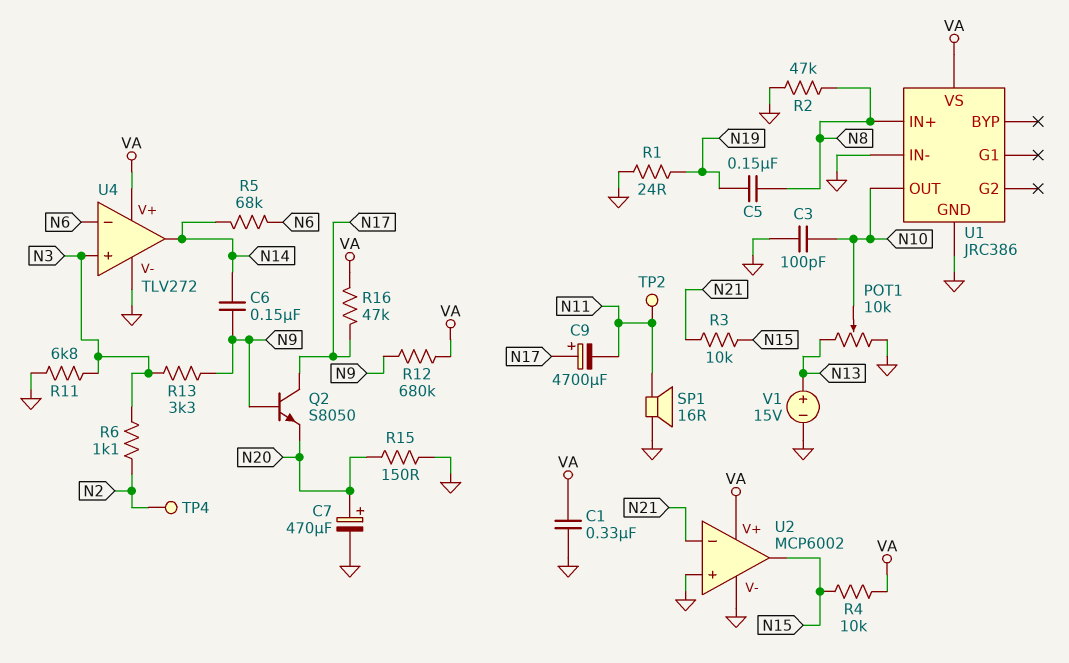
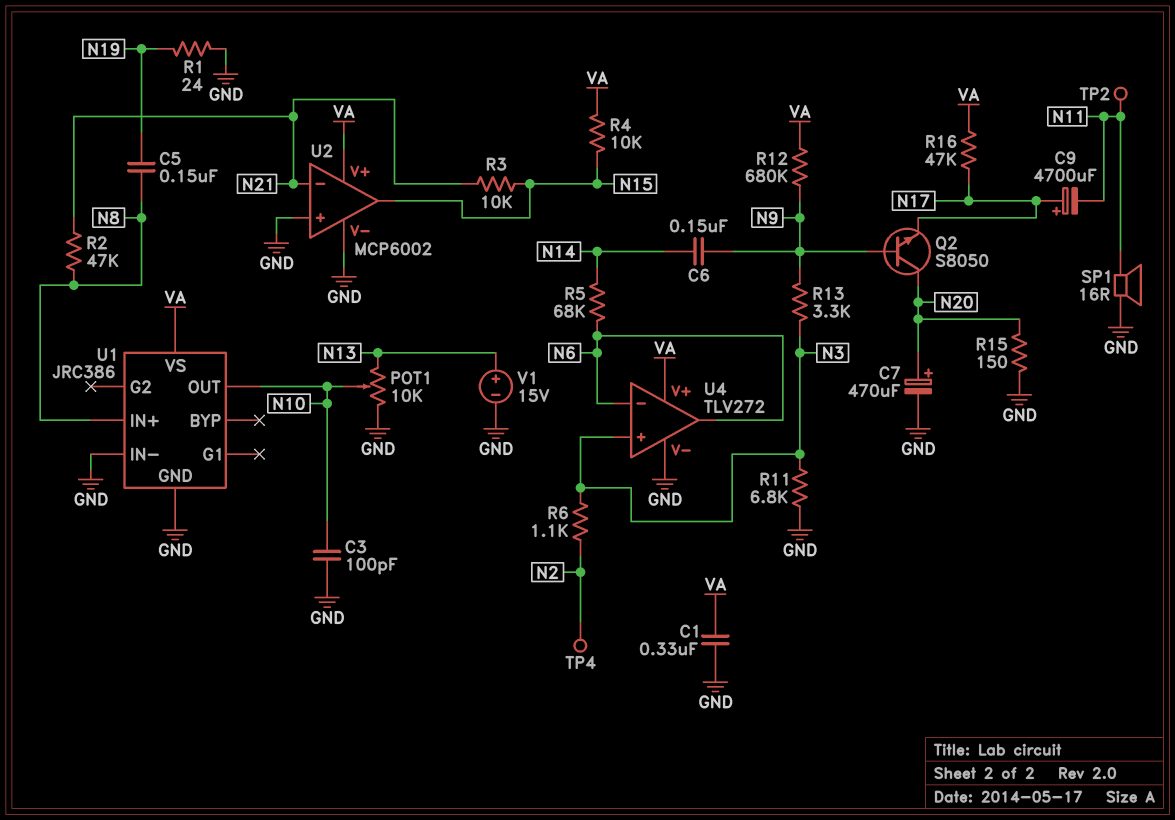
Q2: NPN S8050 (B N9, C N17, E N20) -> NPN S8050 (B N9, C N20, E N17)
R2: 47k (GND, N8) -> 47k (N8, N21)
U4 pin out: N14 -> N6

